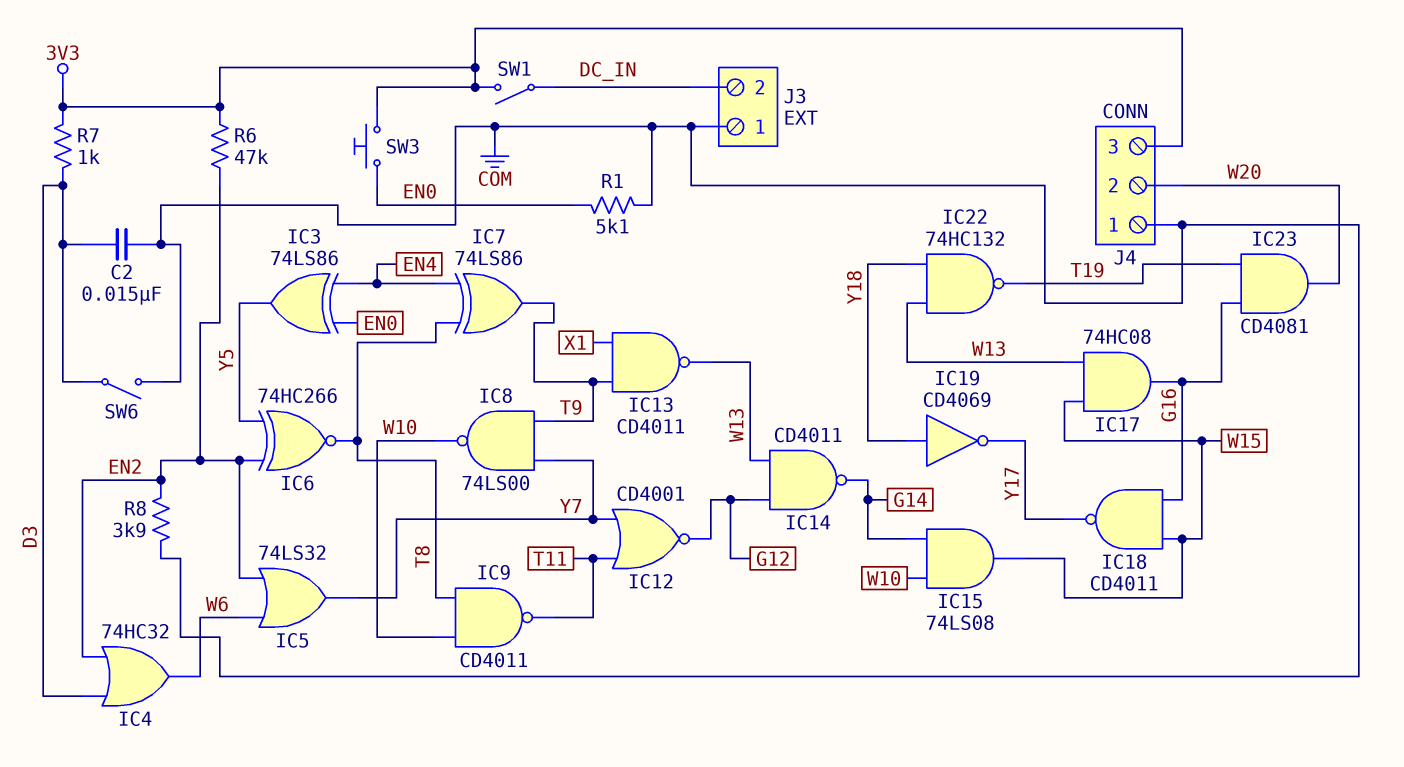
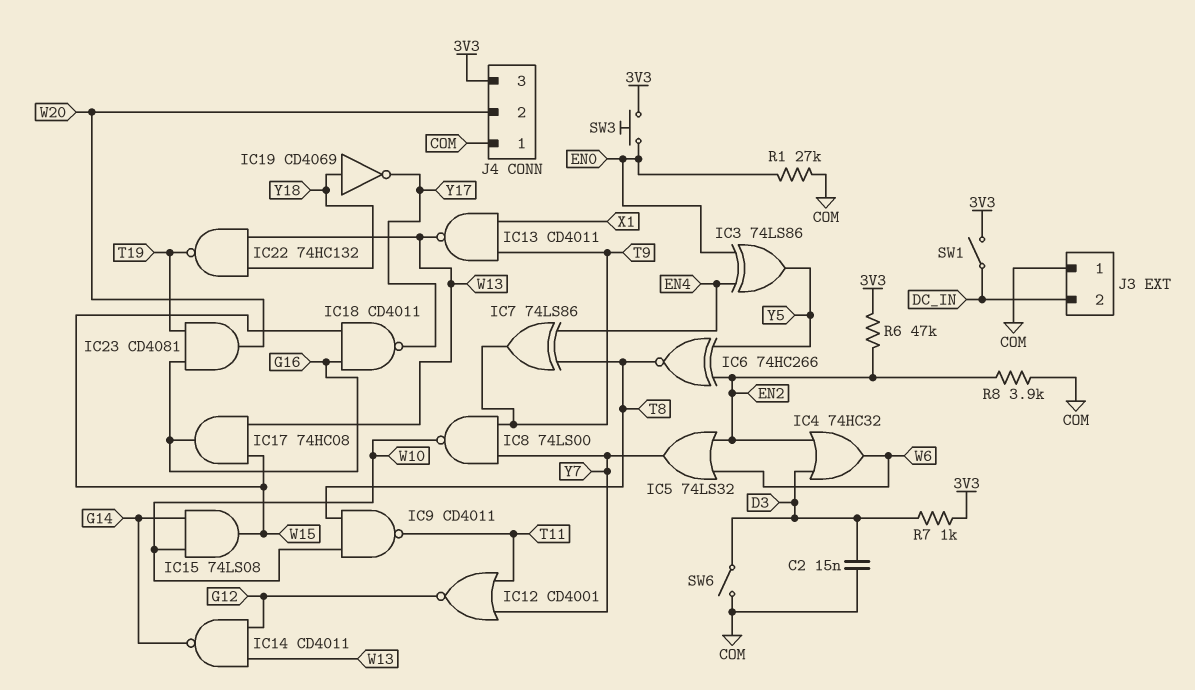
R1: 5.1k (COM, EN0) -> 27k (COM, EN0)

